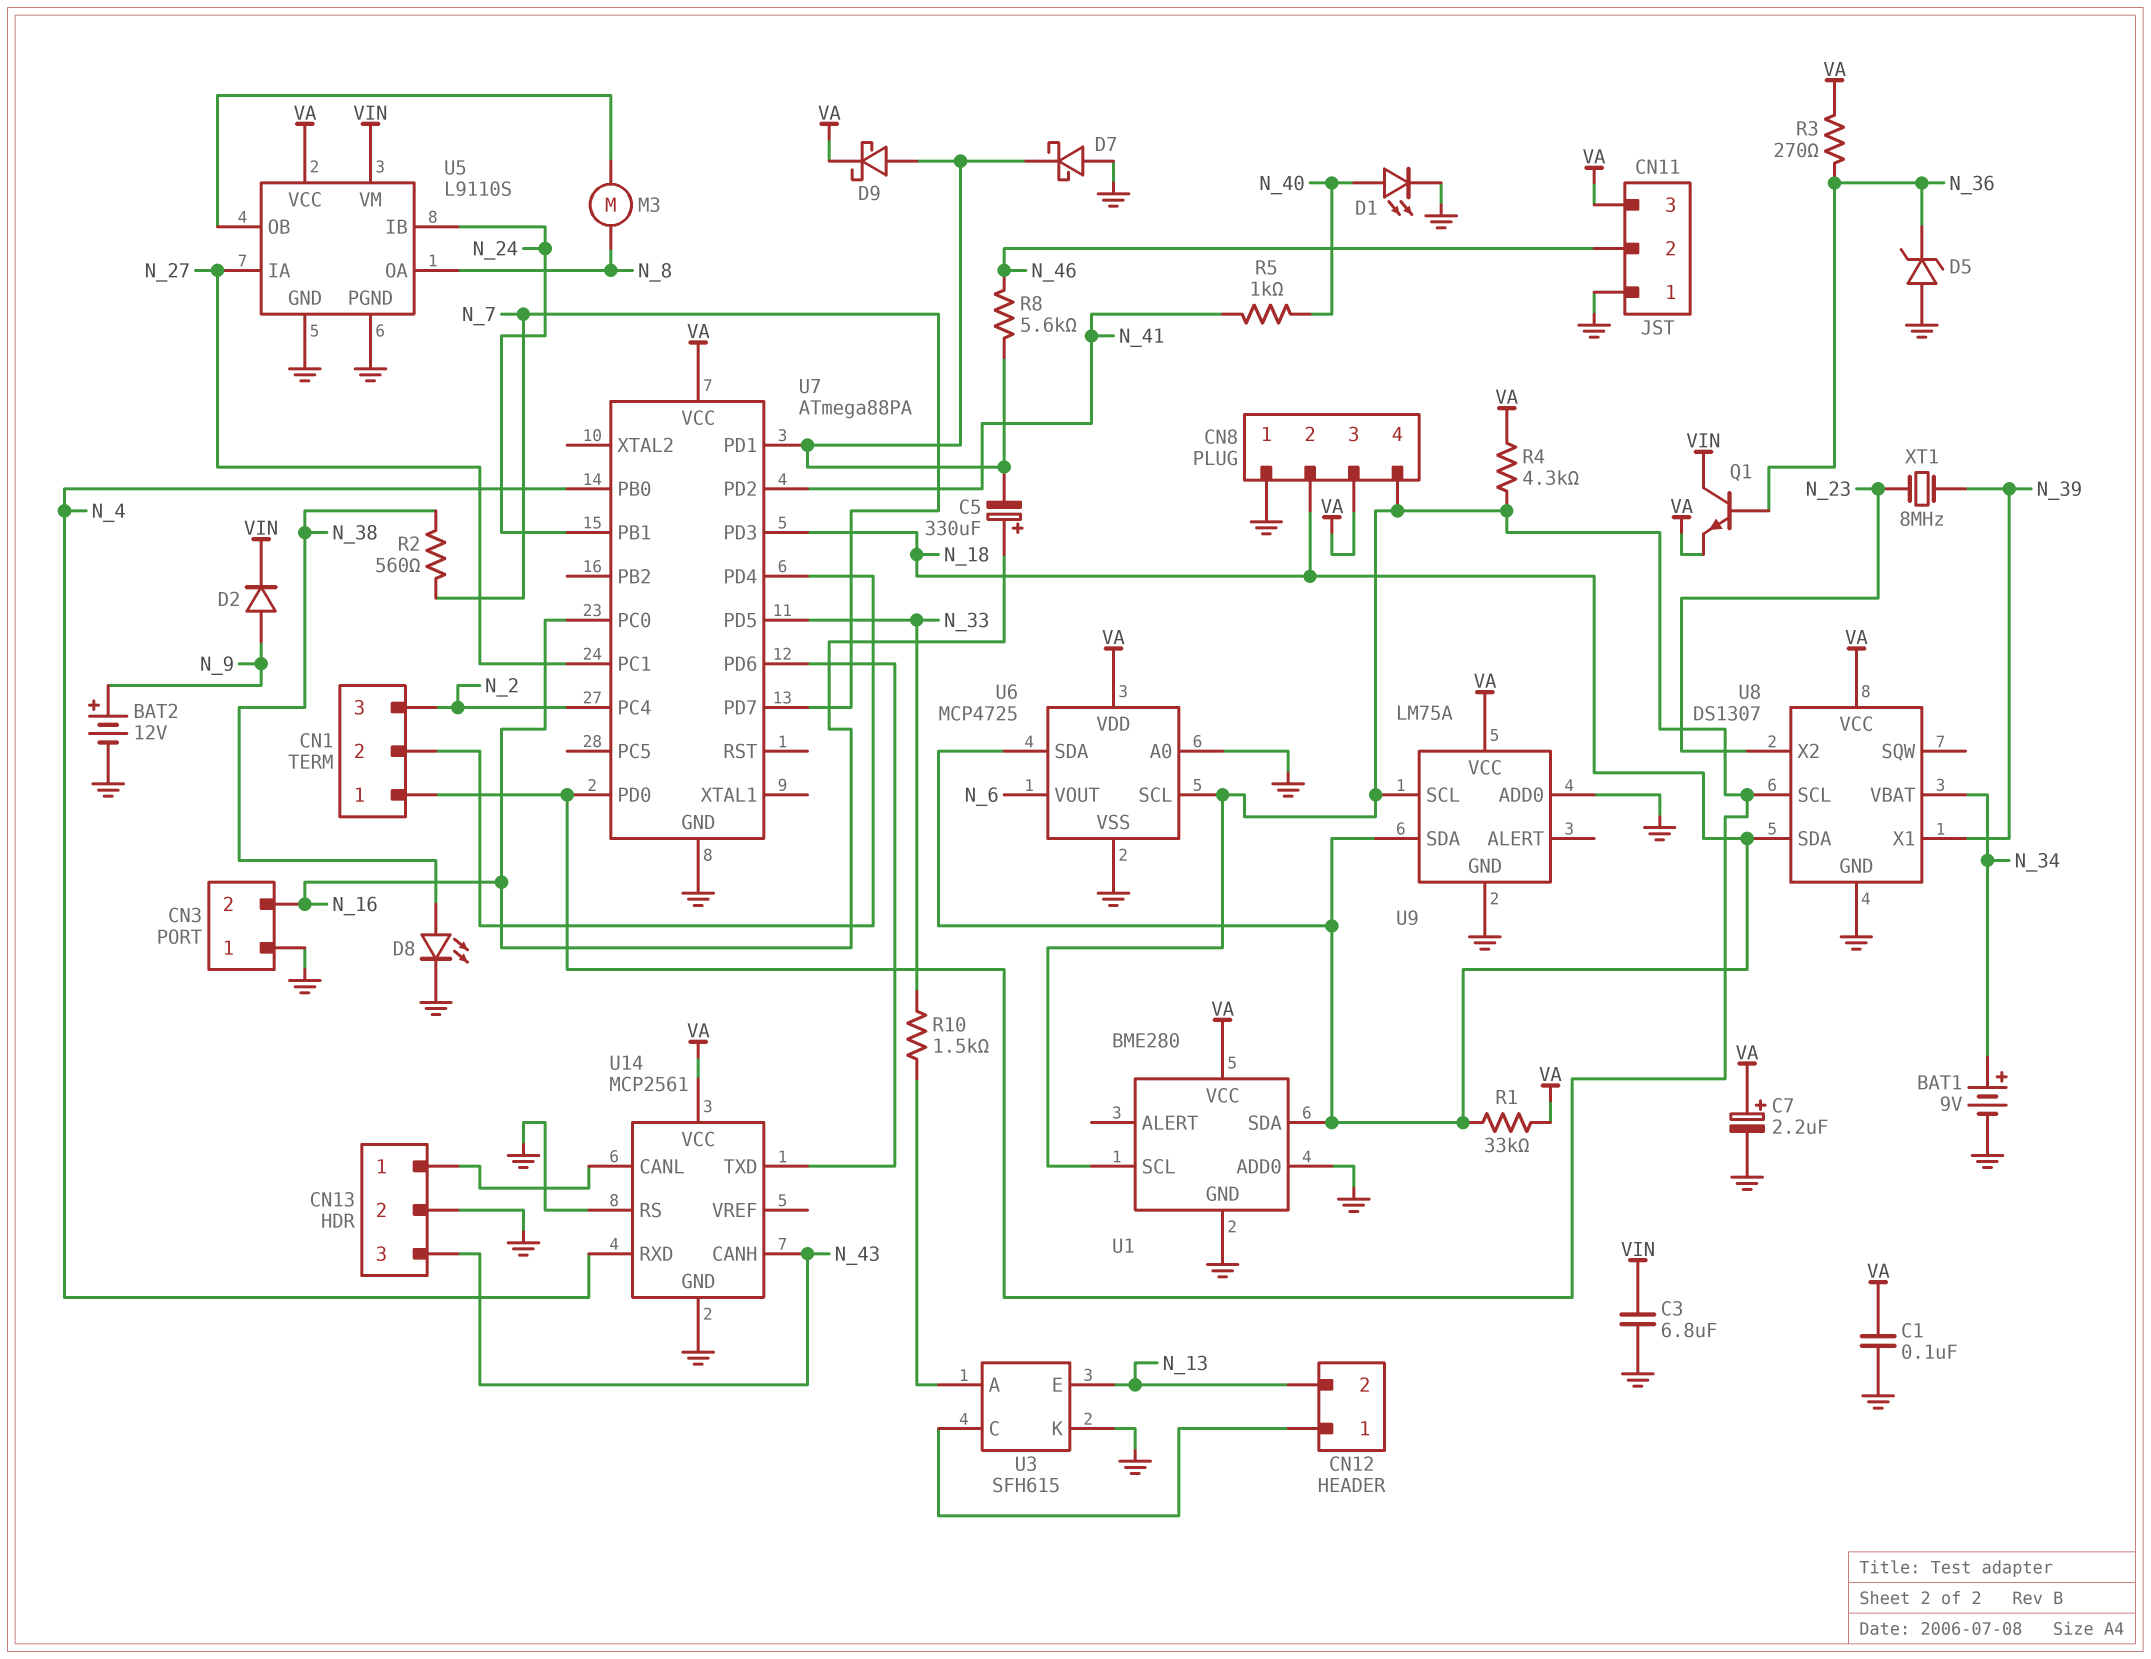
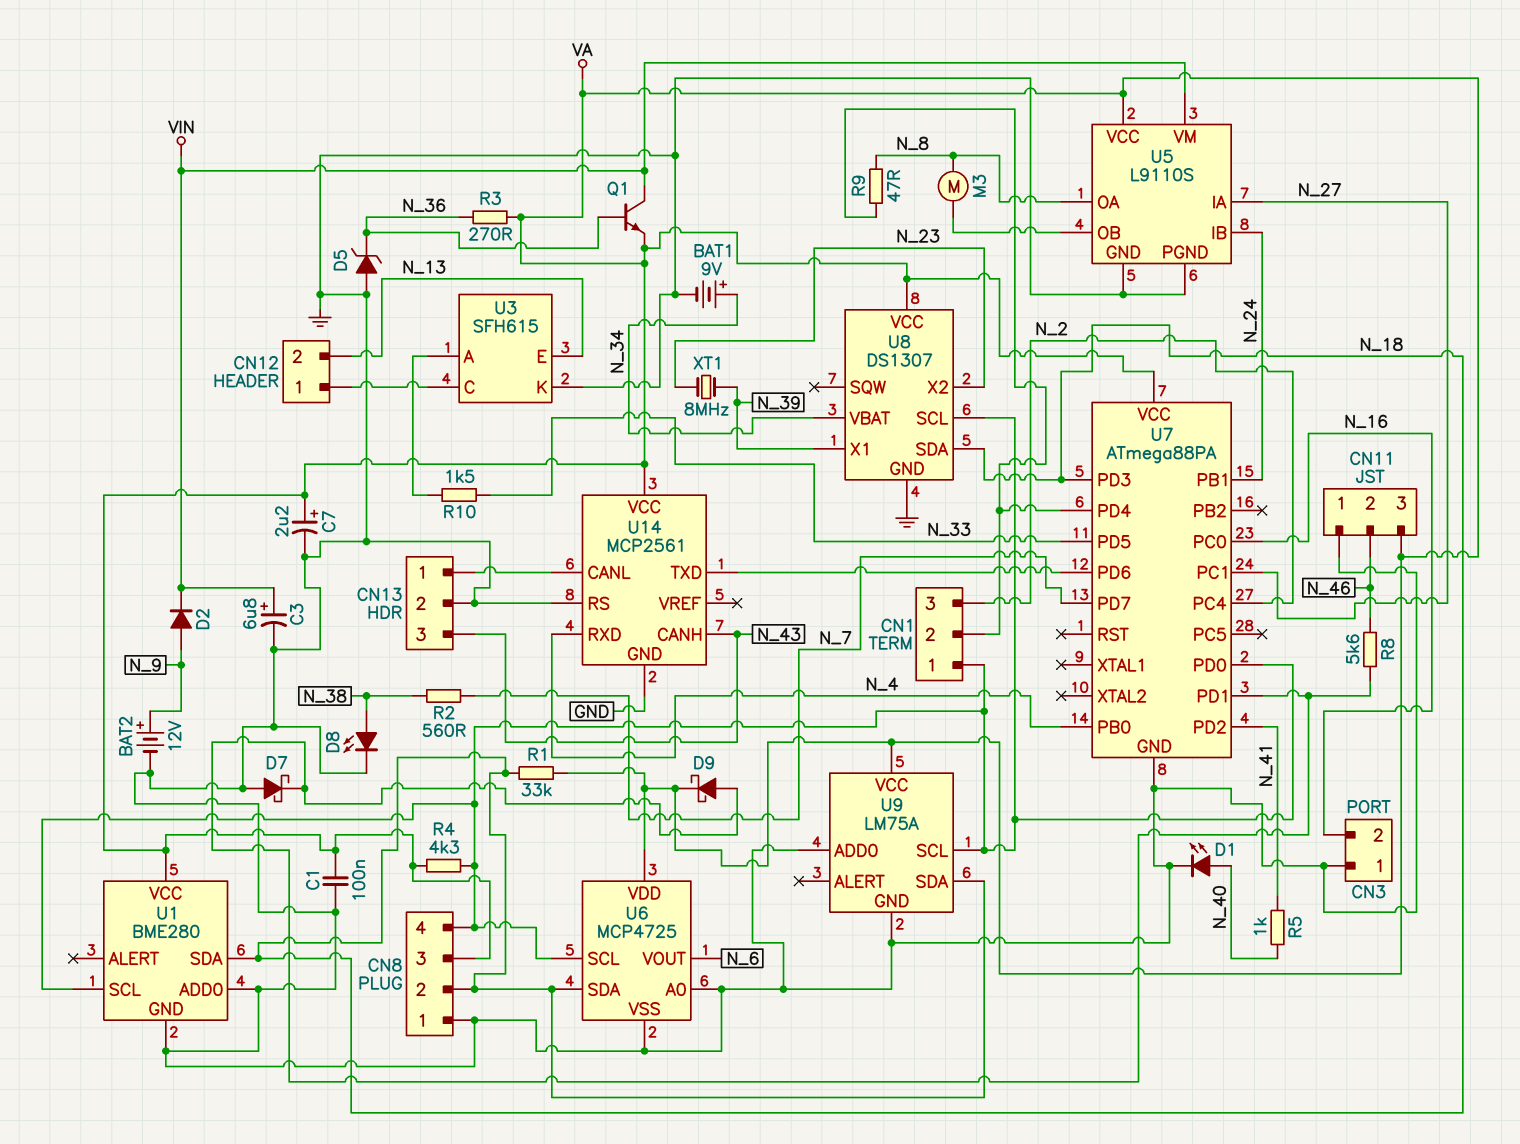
C3: 6.8uF (GND, VIN) -> 6.8uF (plus VIN, minus GND)
C5: 330uF (plus N_16, minus U7/PD1) -> none
R9: none -> 47 (CN1/2, N_8)

